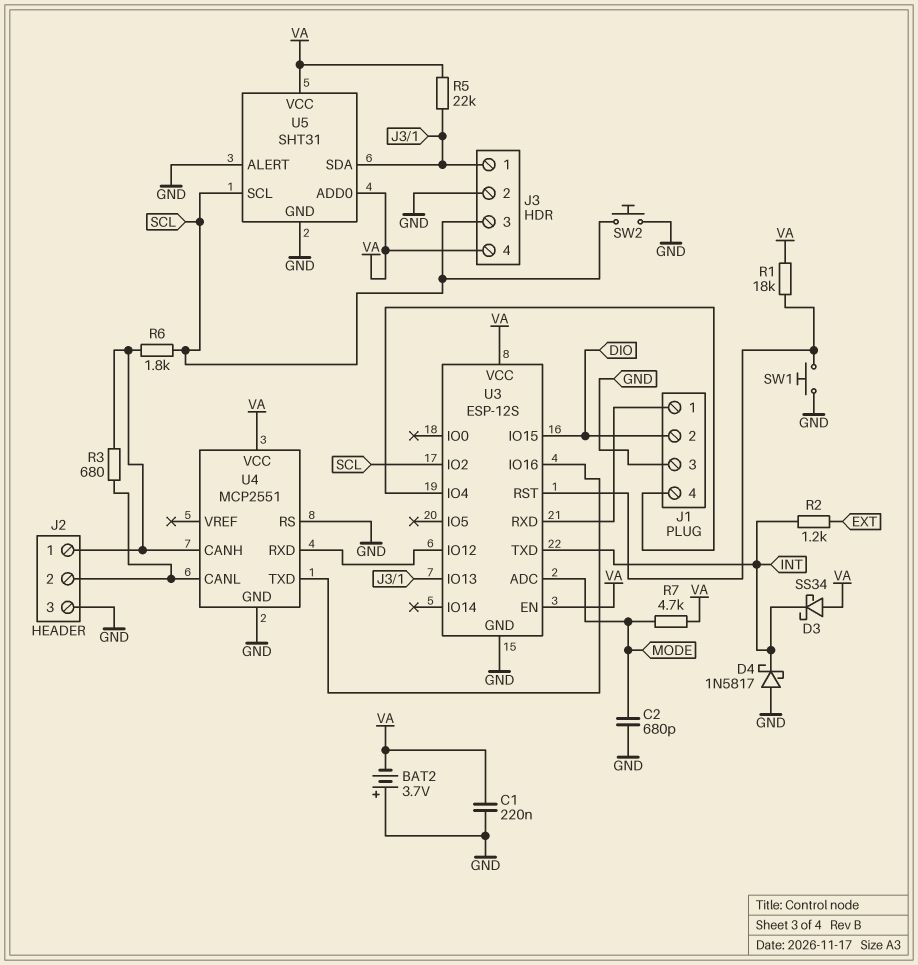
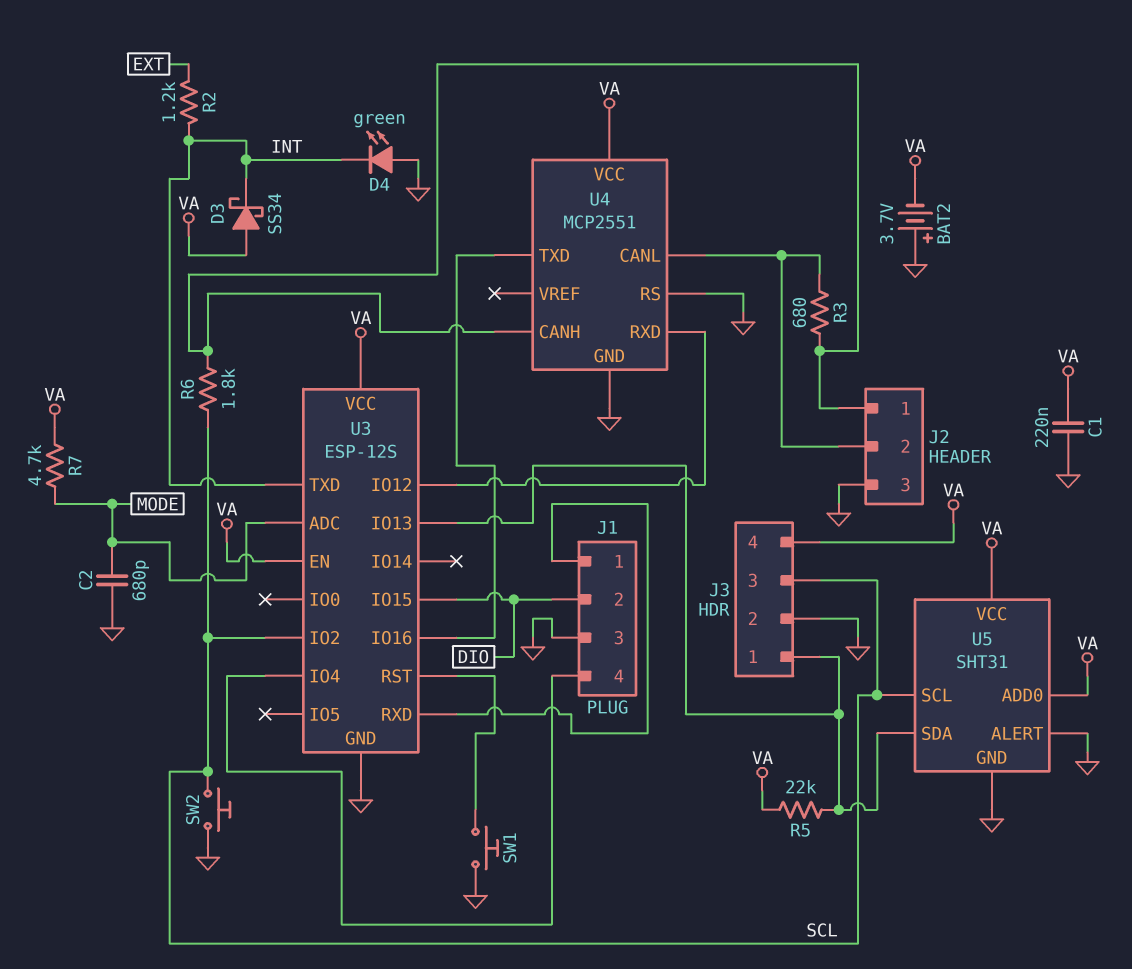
D4: schottky 1N5817 (A GND, K INT) -> LED green (A GND, K INT)
R1: 18k (U3/RST, VA) -> none

